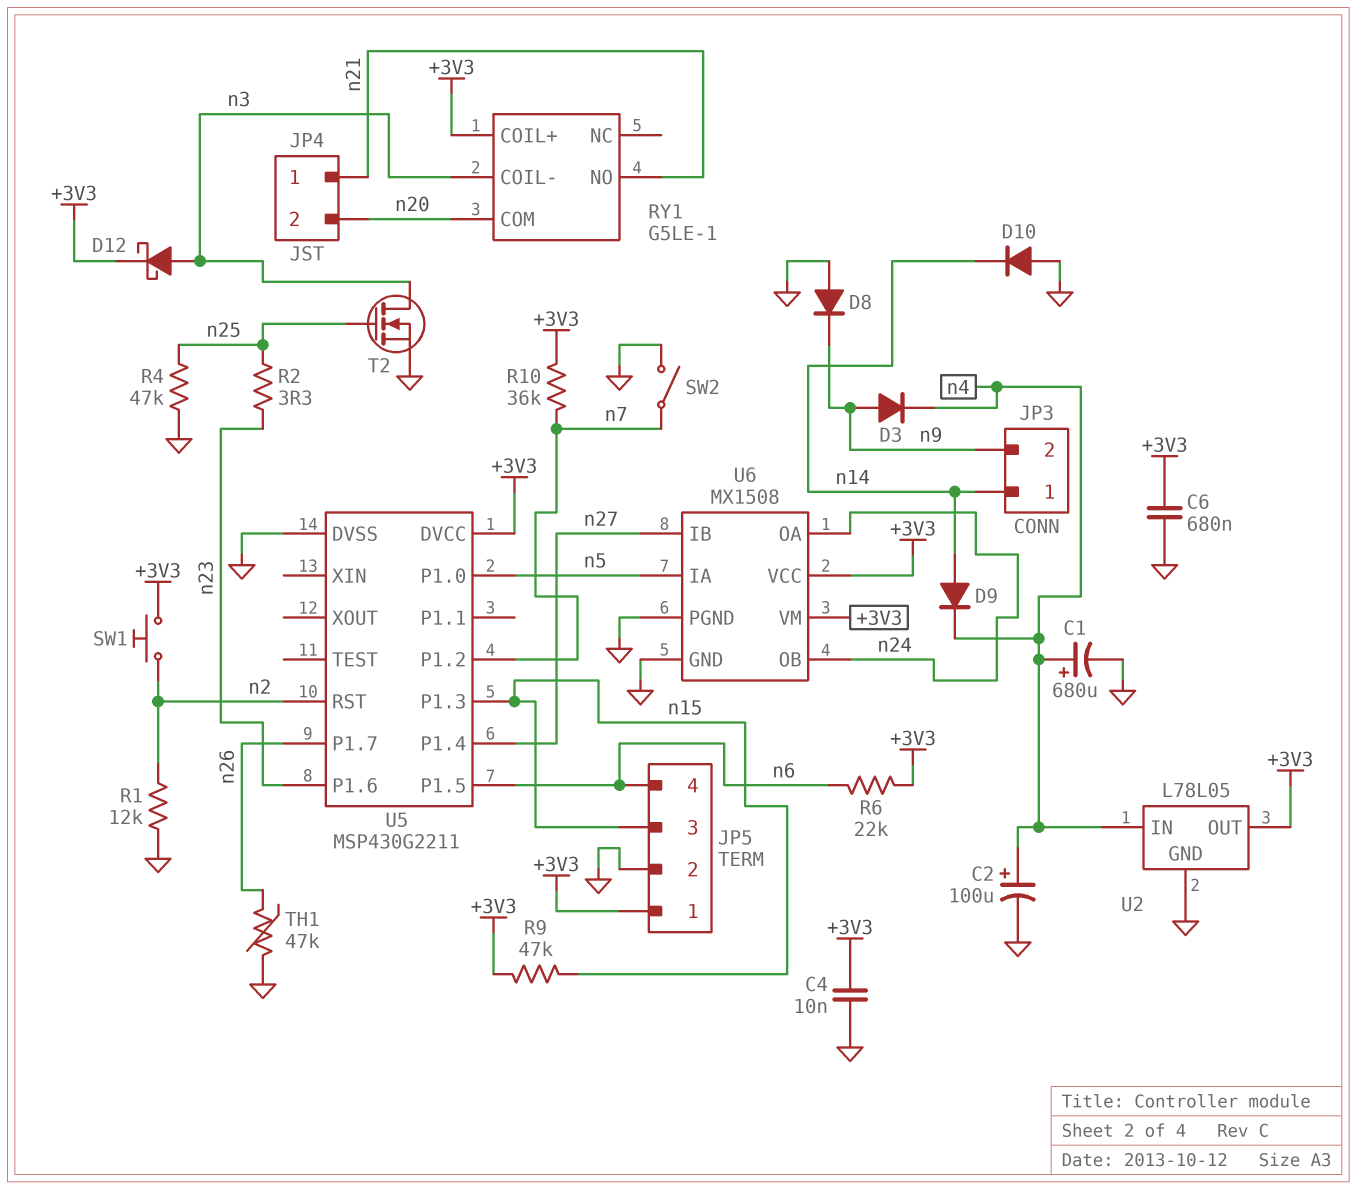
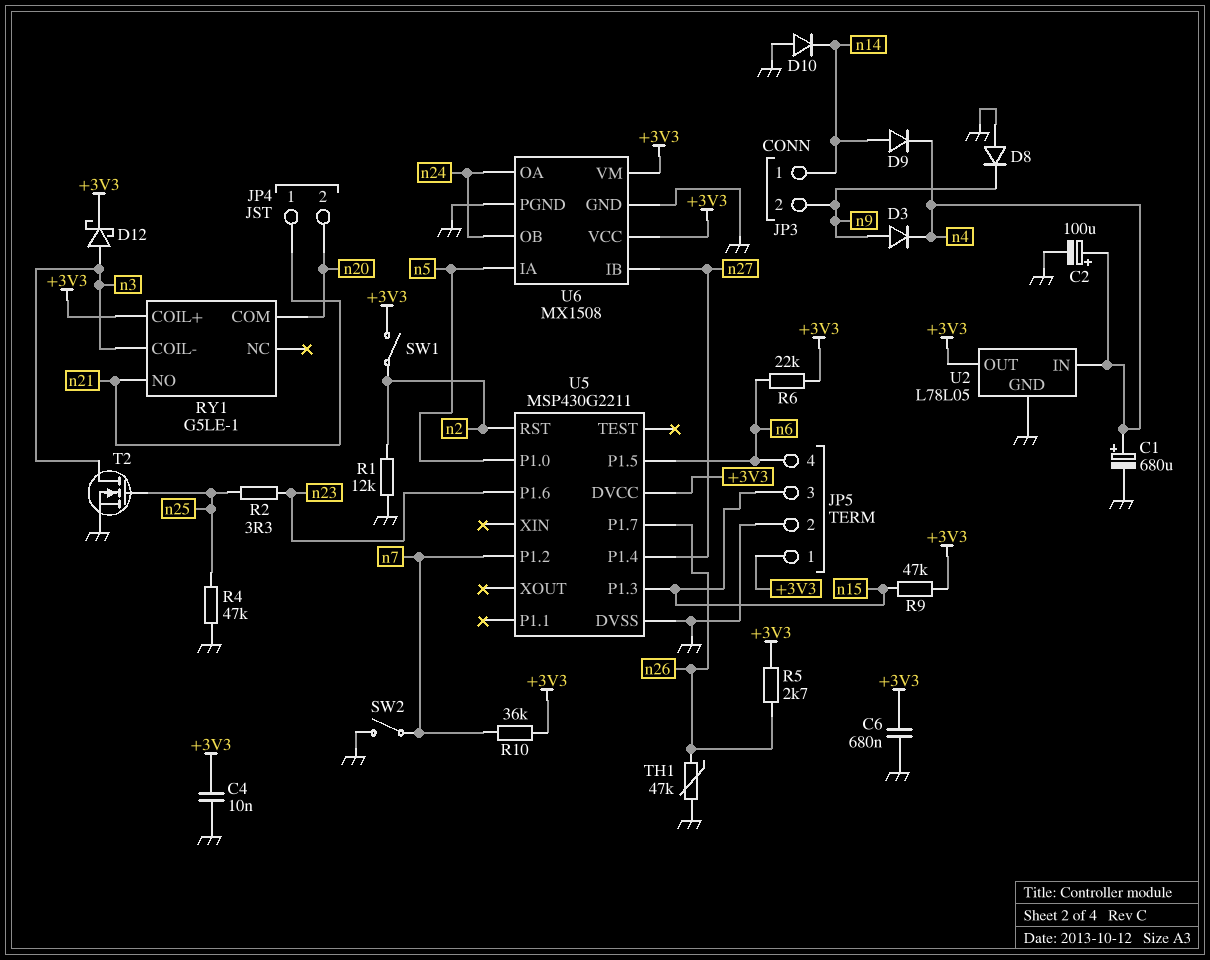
R5: none -> 2.7k (+3V3, n26)
SW1: button (+3V3, n2) -> switch (+3V3, n2)

